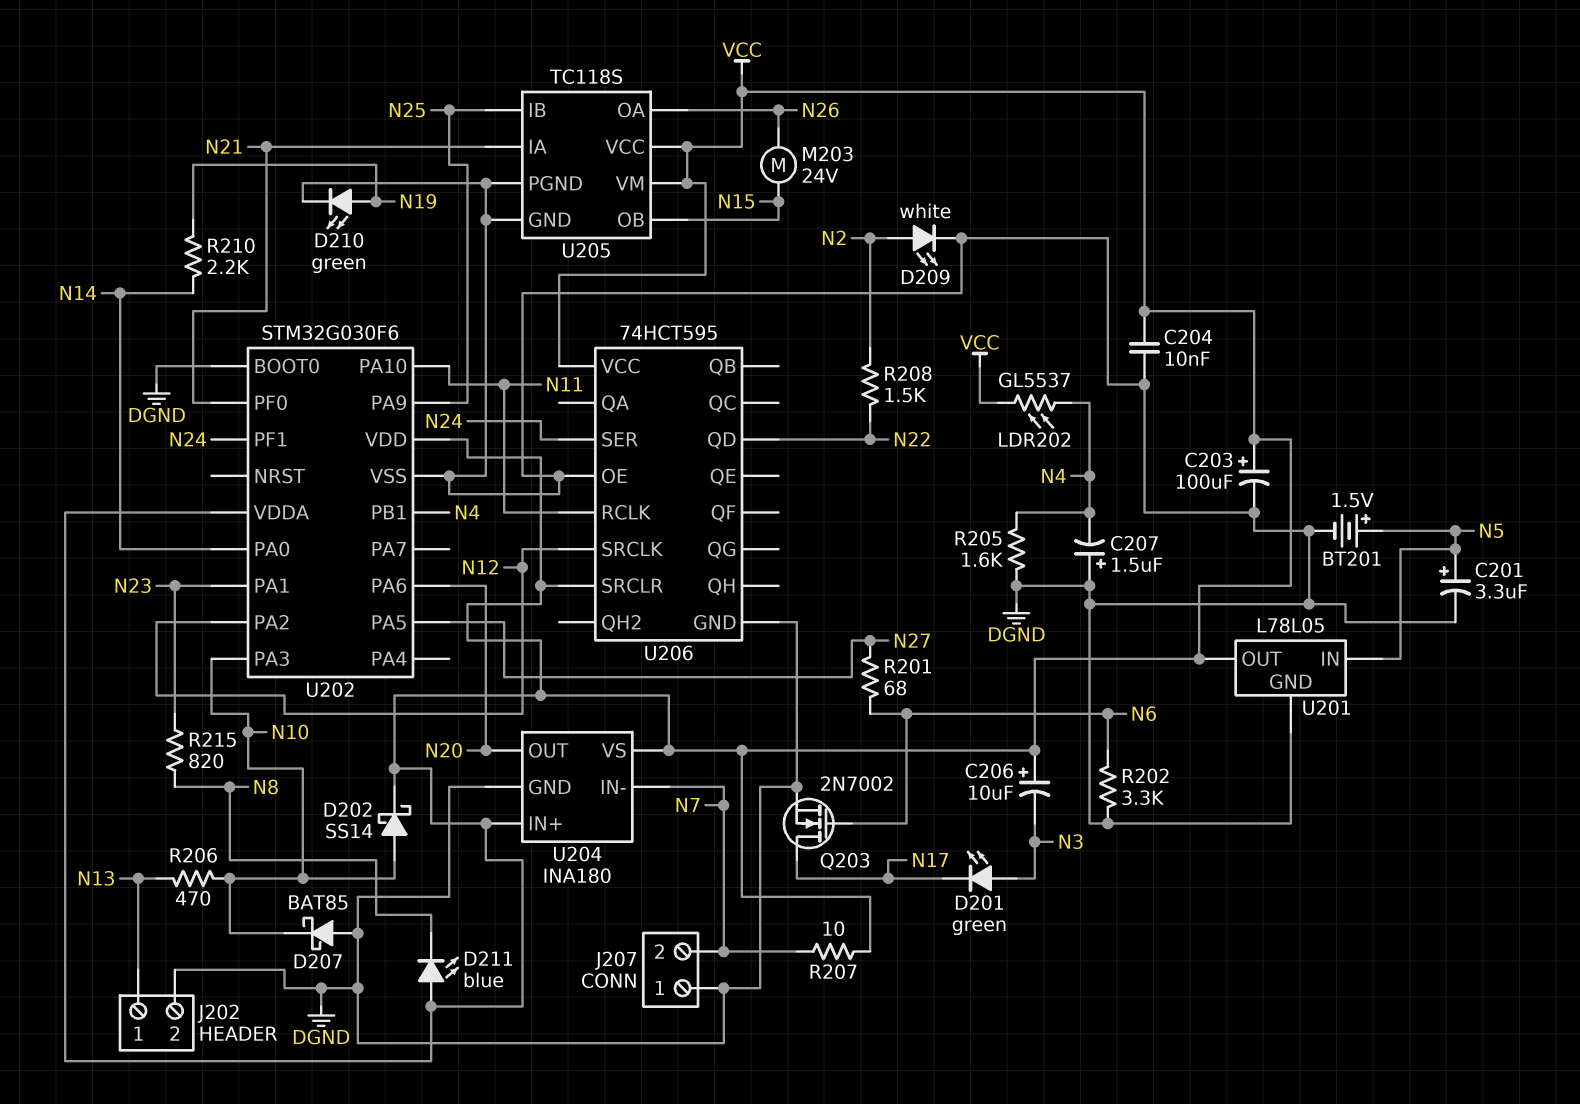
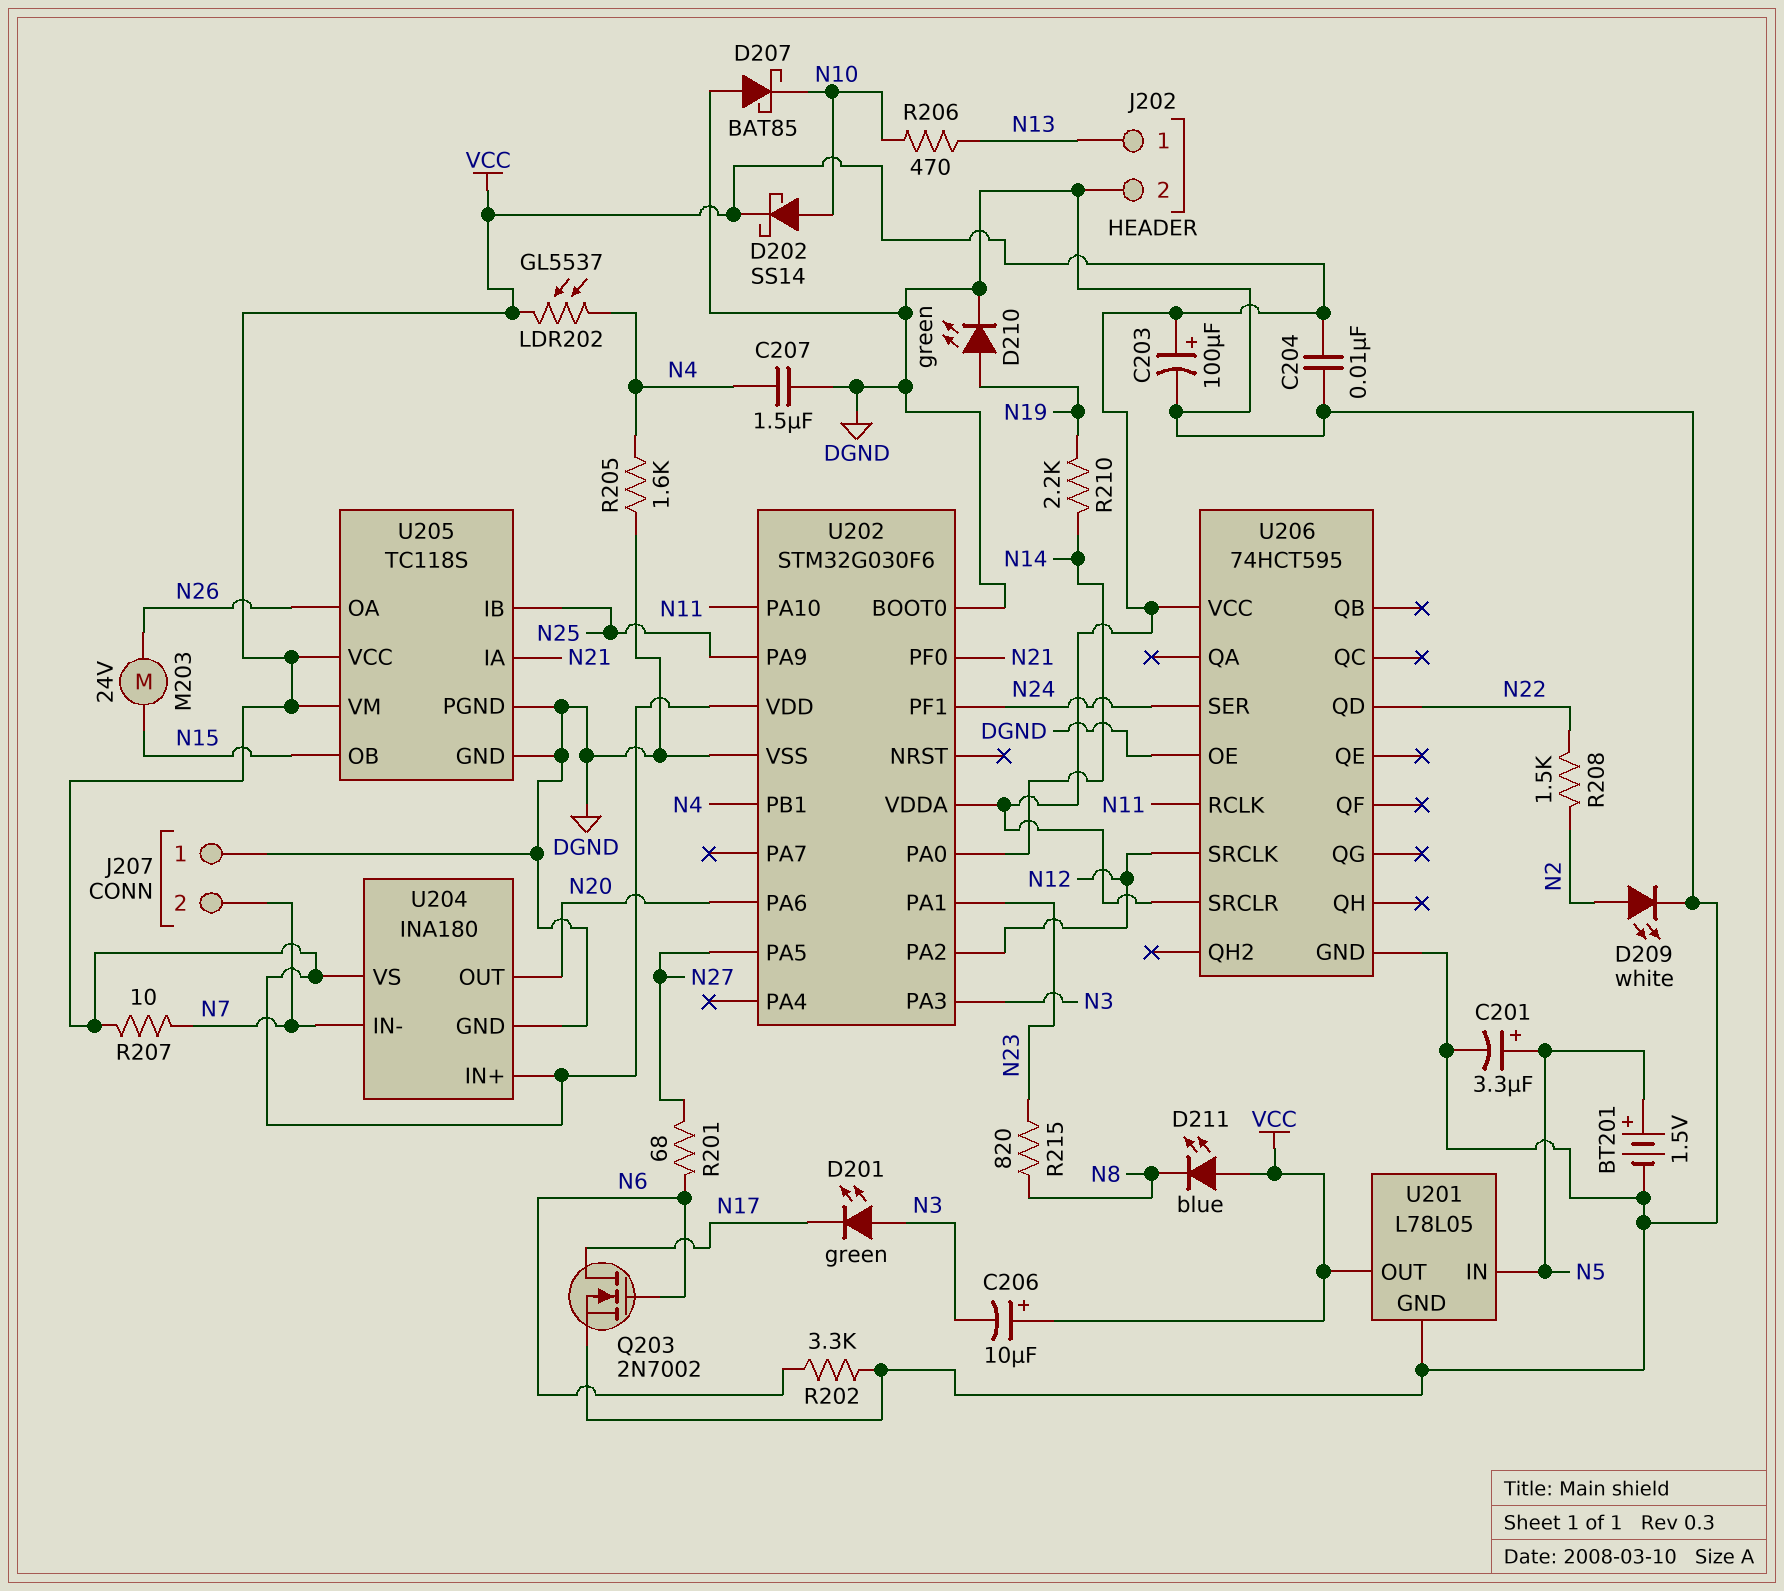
C207: 1.5uF (plus DGND, minus N4) -> 1.5uF (DGND, N4)
U202 pin PA3: N10 -> N3

